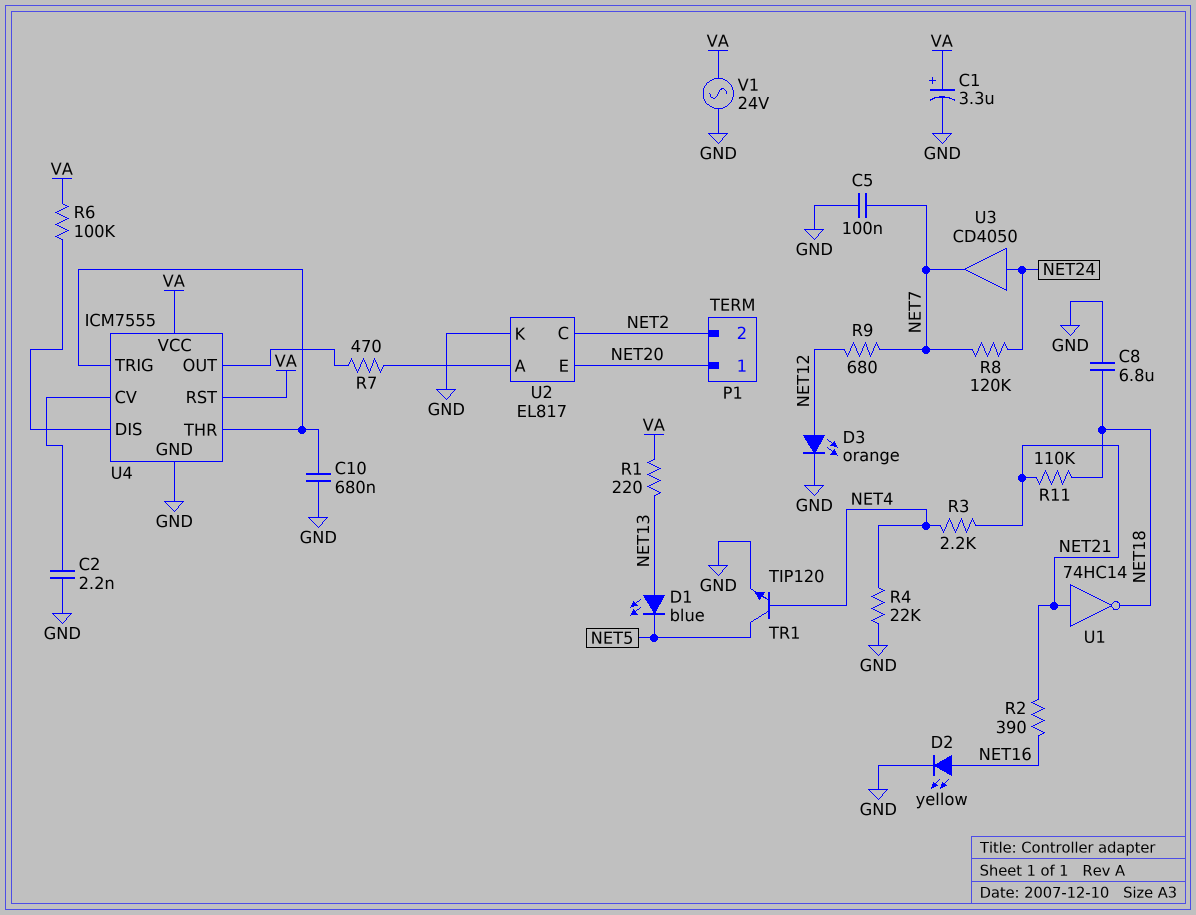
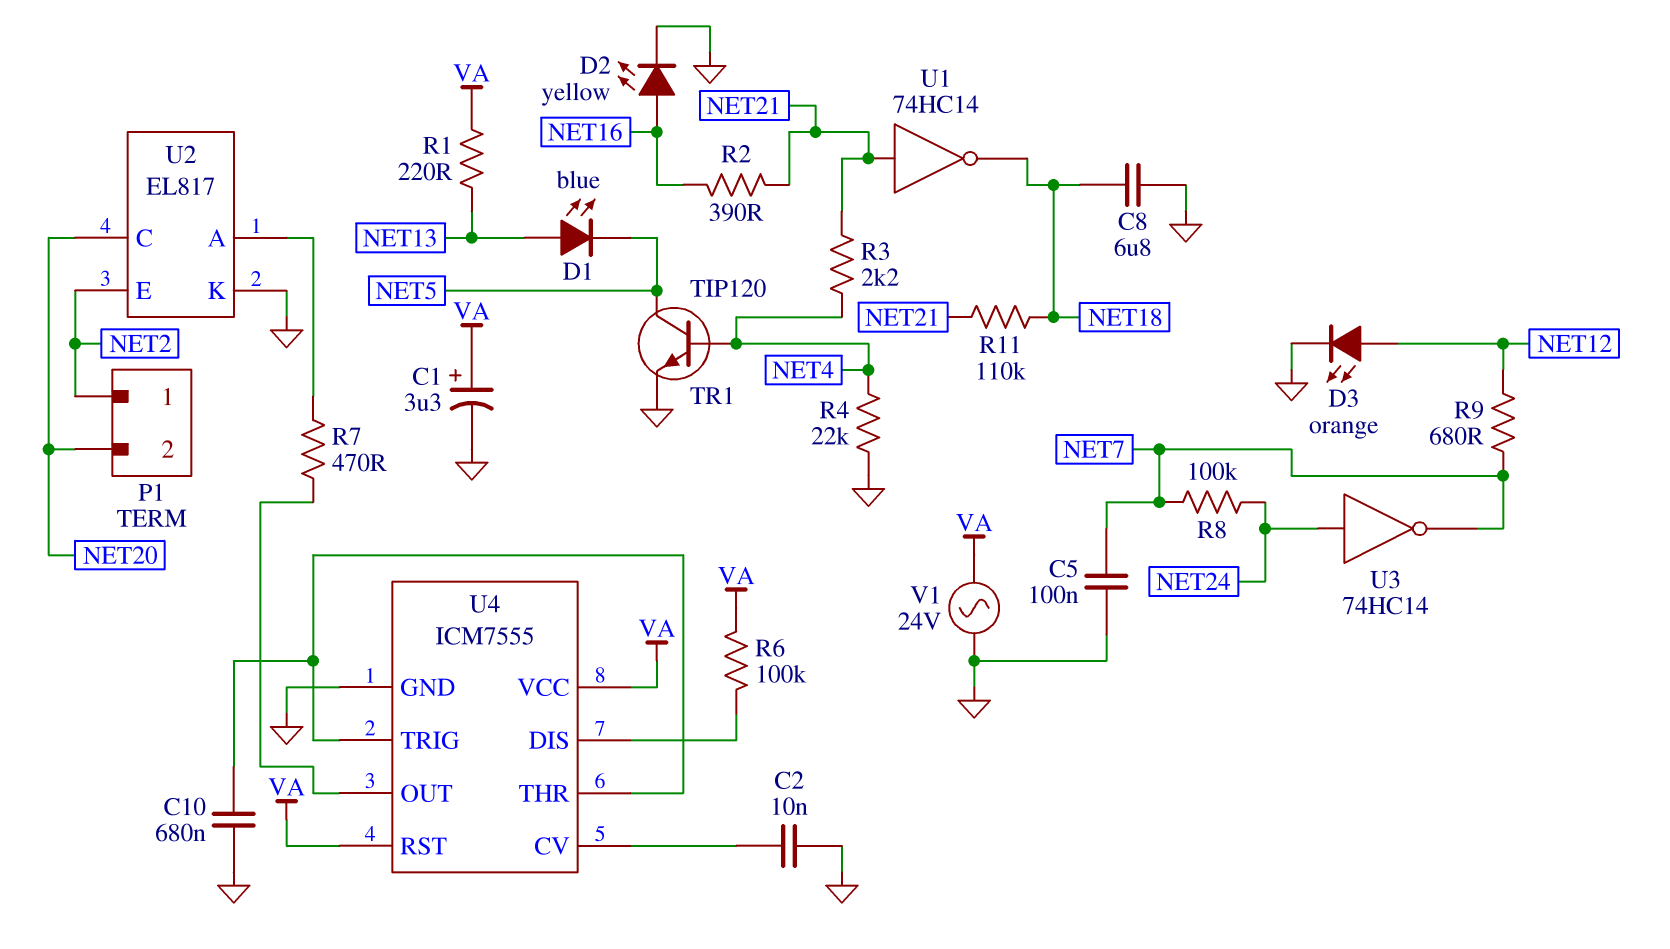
C2: 2.2nF (GND, U4/CV) -> 10nF (GND, U4/CV)
P1 pin 1: NET20 -> NET2
P1 pin 2: NET2 -> NET20
R8: 120k (NET7, NET24) -> 100k (NET7, NET24)
U2 pin C: NET2 -> NET20
U2 pin E: NET20 -> NET2
U3: buffer CD4050 (in NET24, out NET7) -> NOT 74HC14 (in NET24, out NET7)

